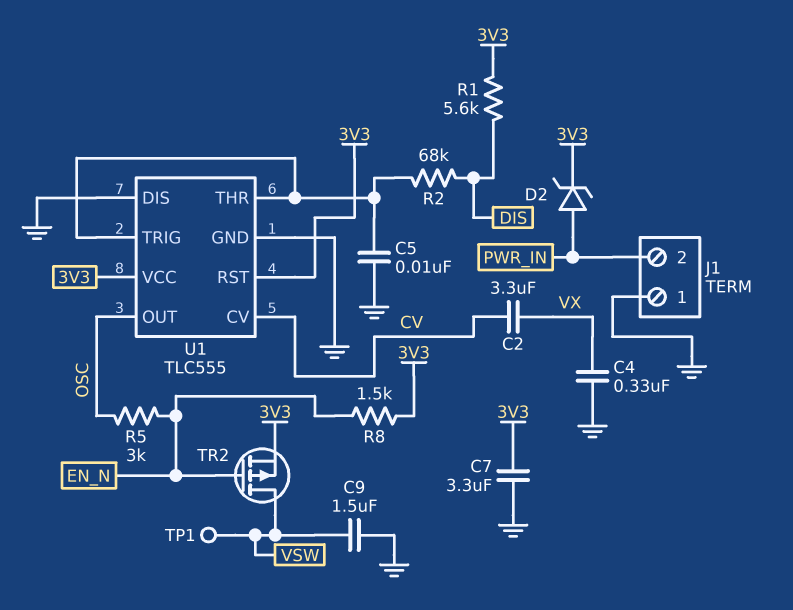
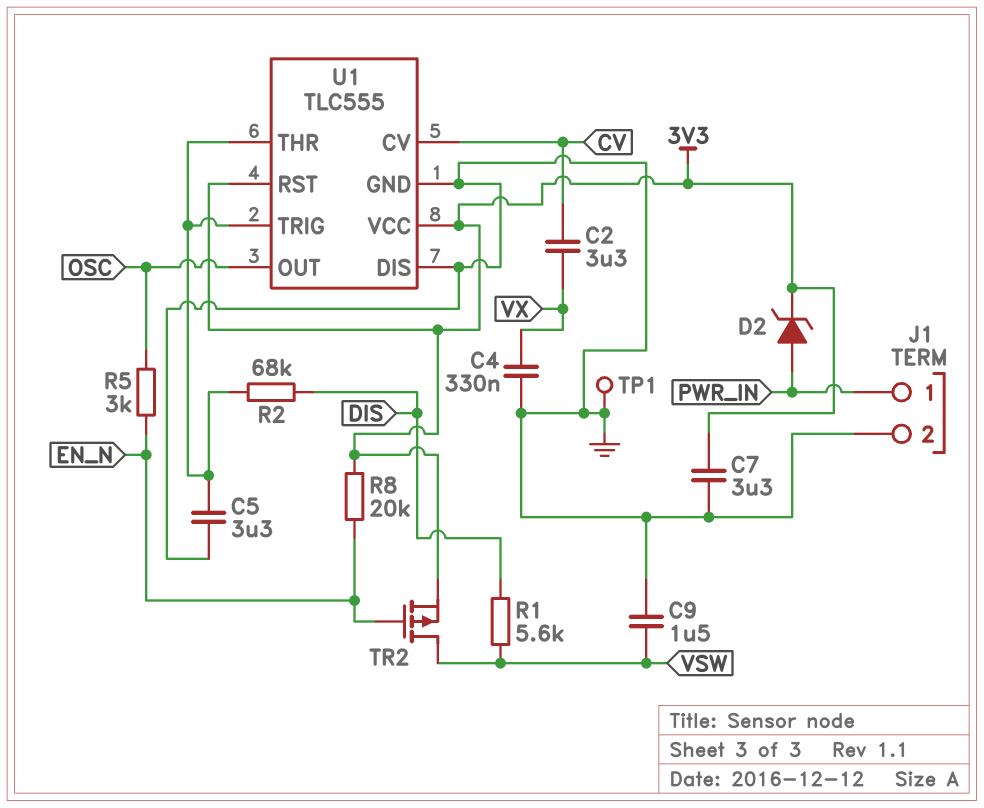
C5: 10nF (GND, U1/THR) -> 3.3uF (GND, U1/THR)
J1 pin 1: GND -> PWR_IN
J1 pin 2: PWR_IN -> GND
R1: 5.6k (3V3, DIS) -> 5.6k (DIS, VSW)
R8: 1.5k (3V3, EN_N) -> 20k (3V3, EN_N)
TP1: test point (VSW) -> test point (GND)

